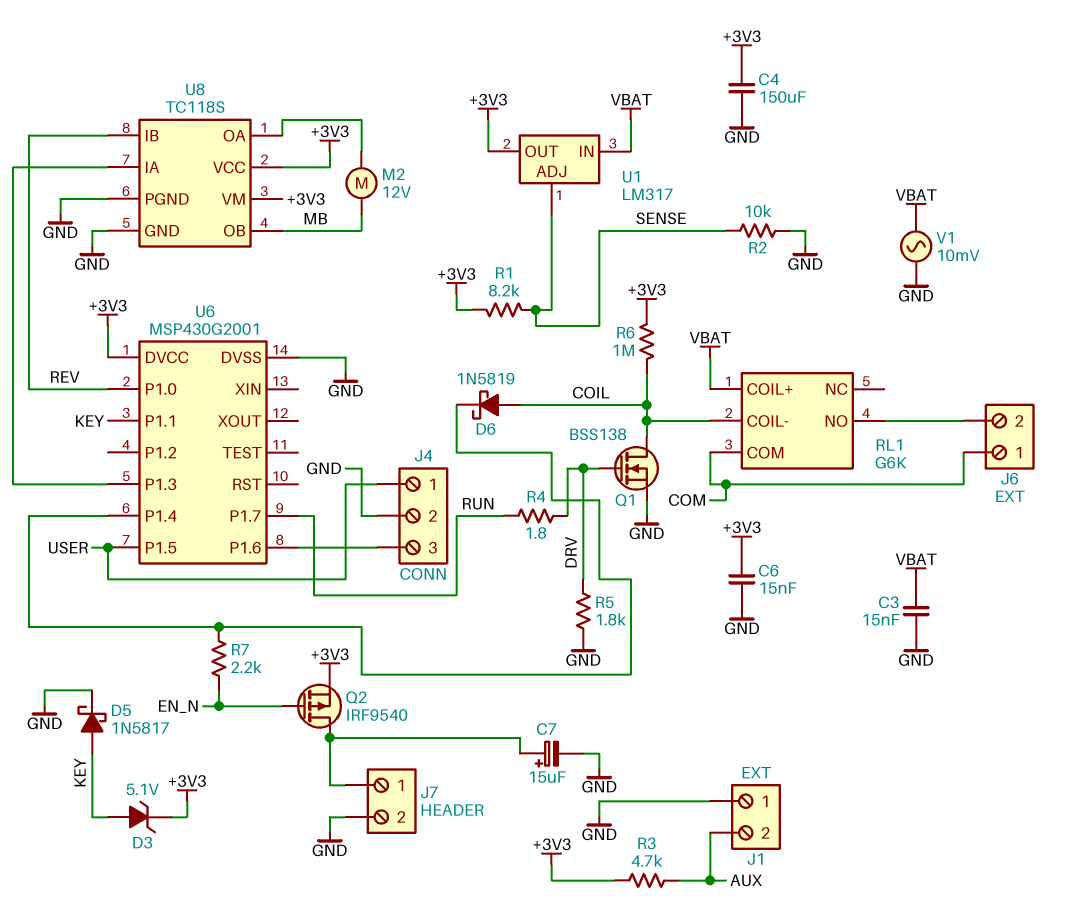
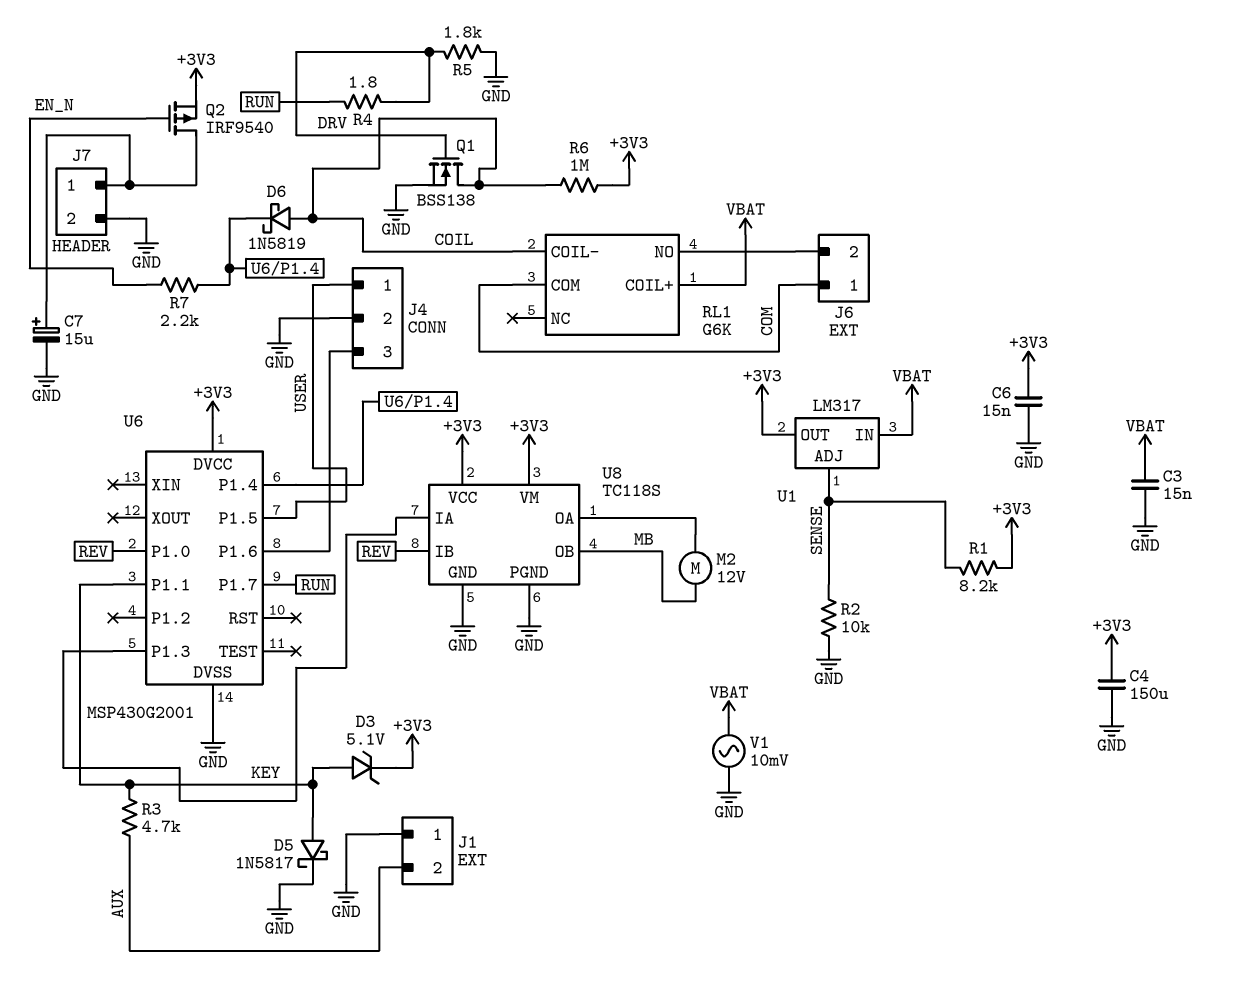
R3: 4.7k (+3V3, AUX) -> 4.7k (AUX, KEY)

